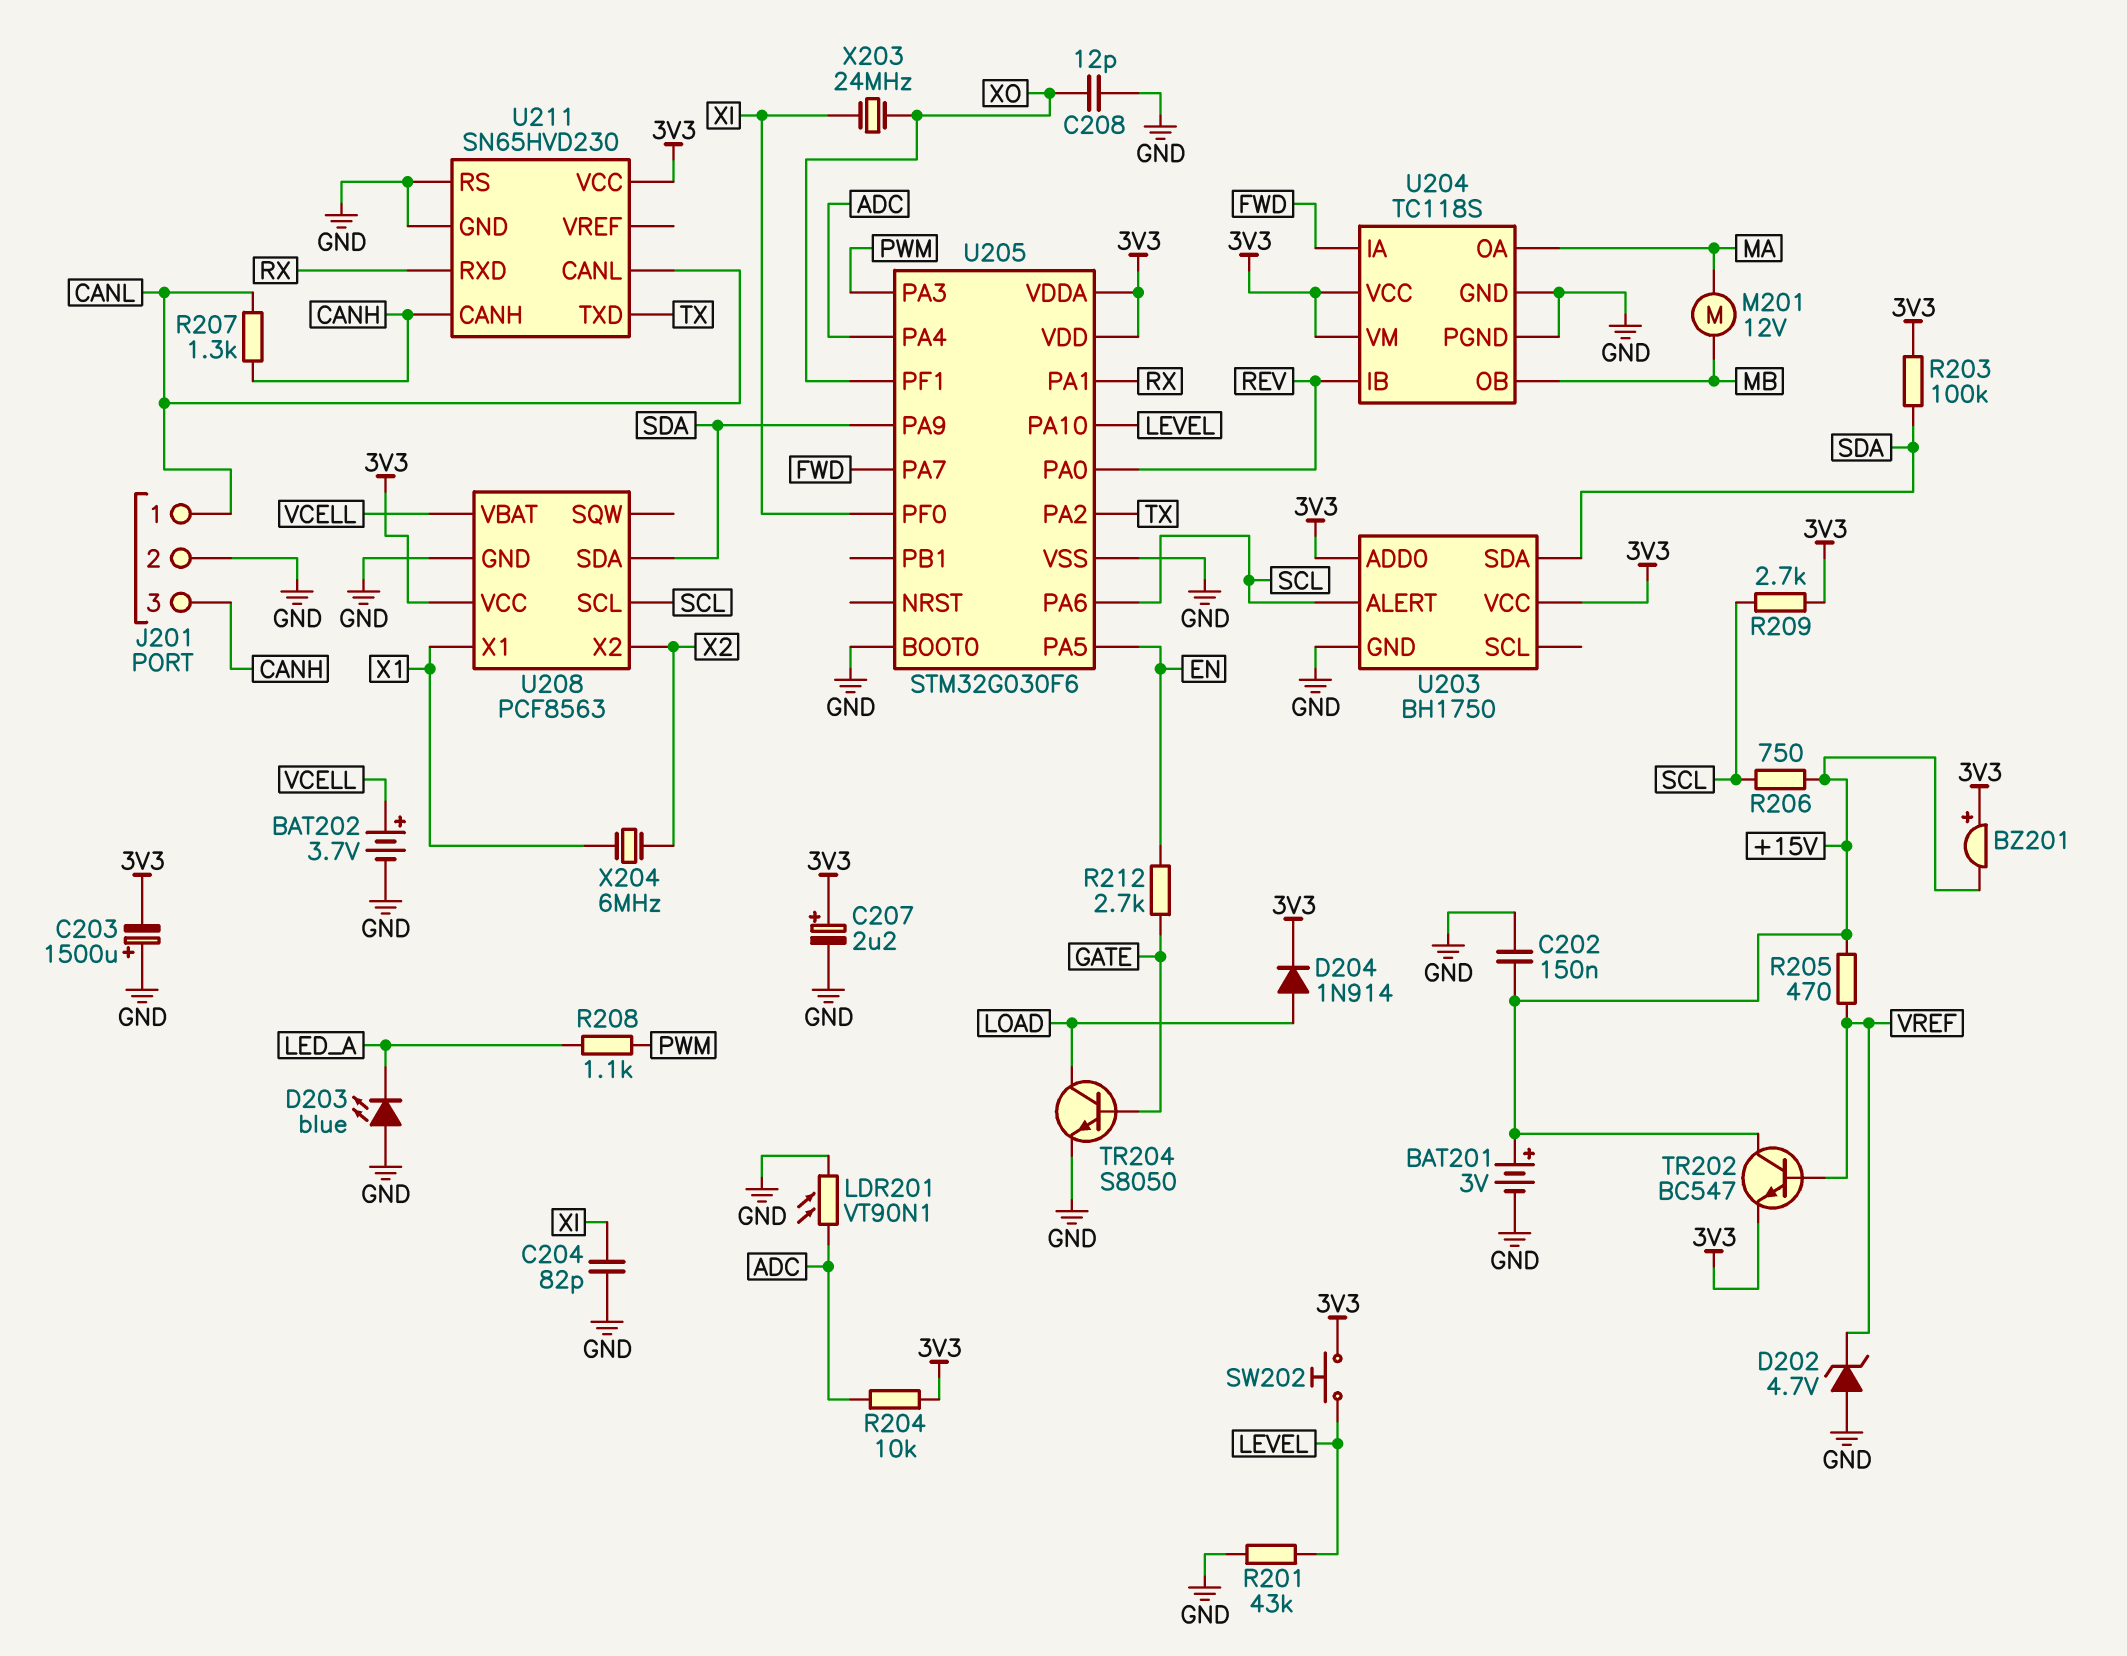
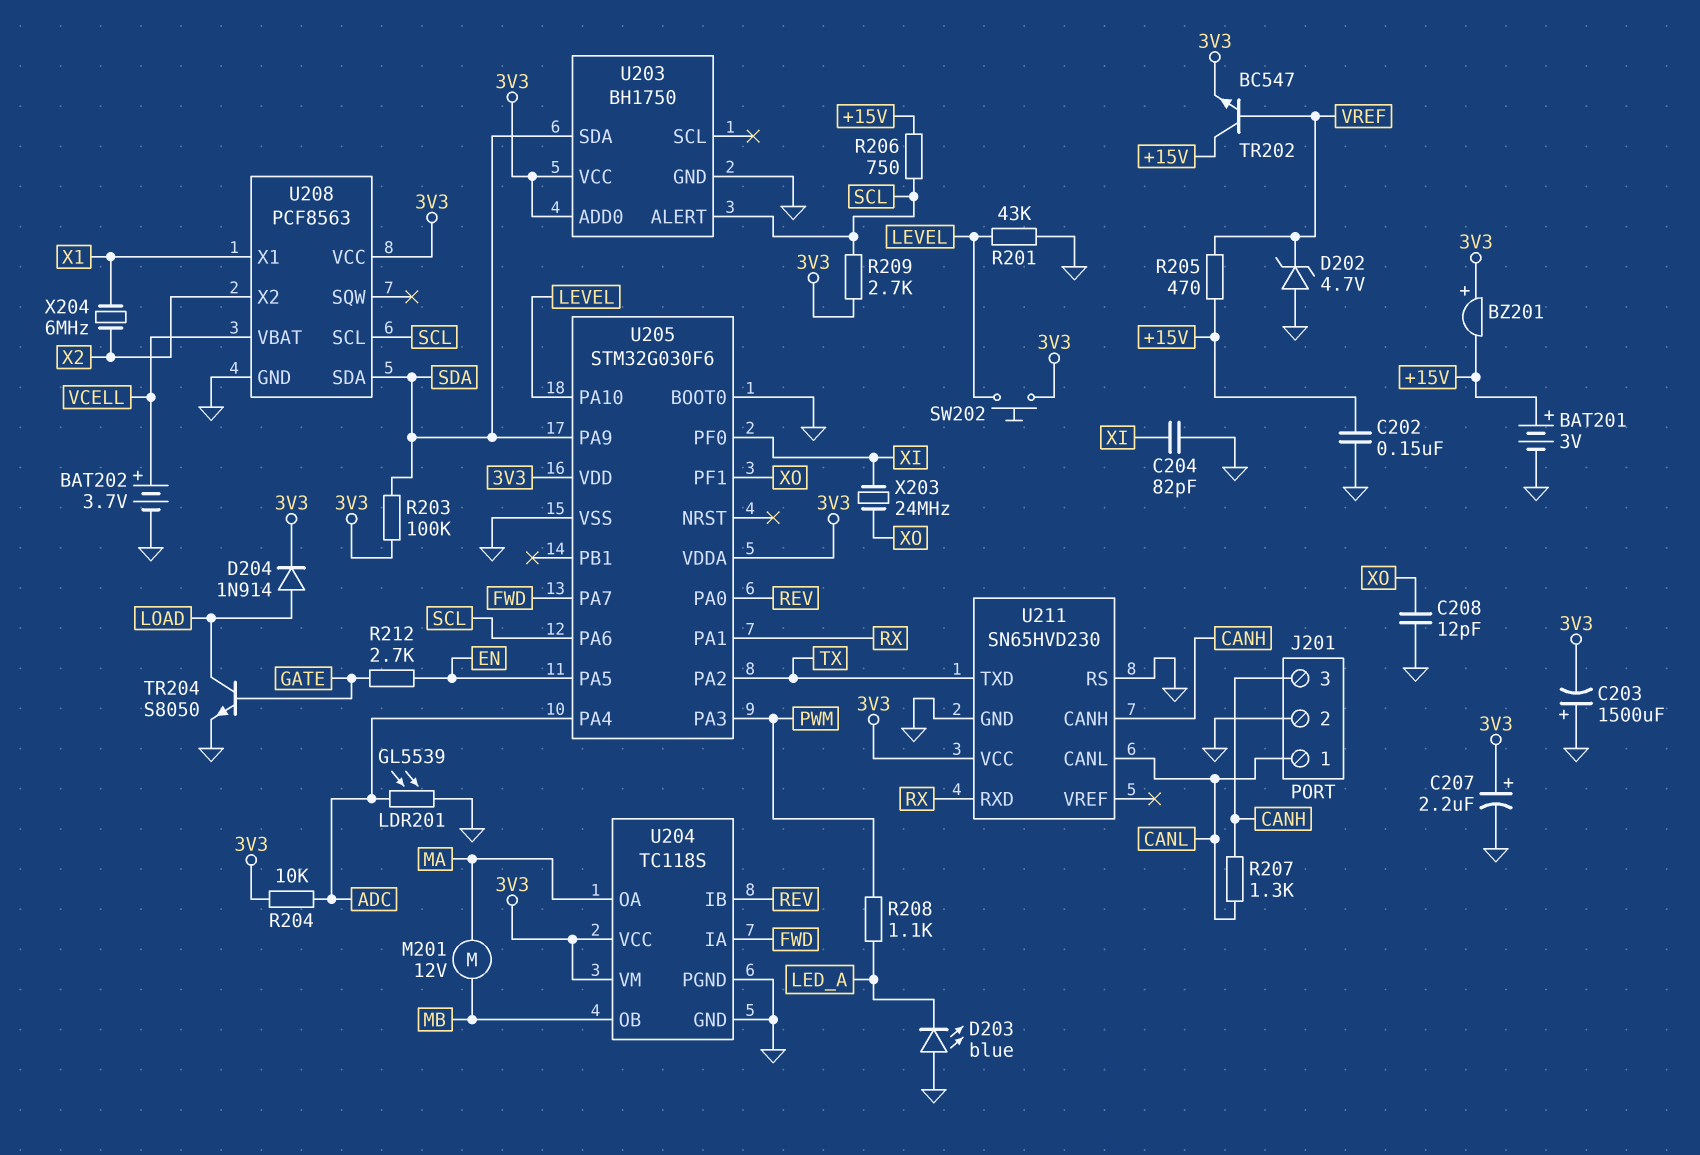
LDR201: VT90N1 (ADC, GND) -> GL5539 (ADC, GND)

